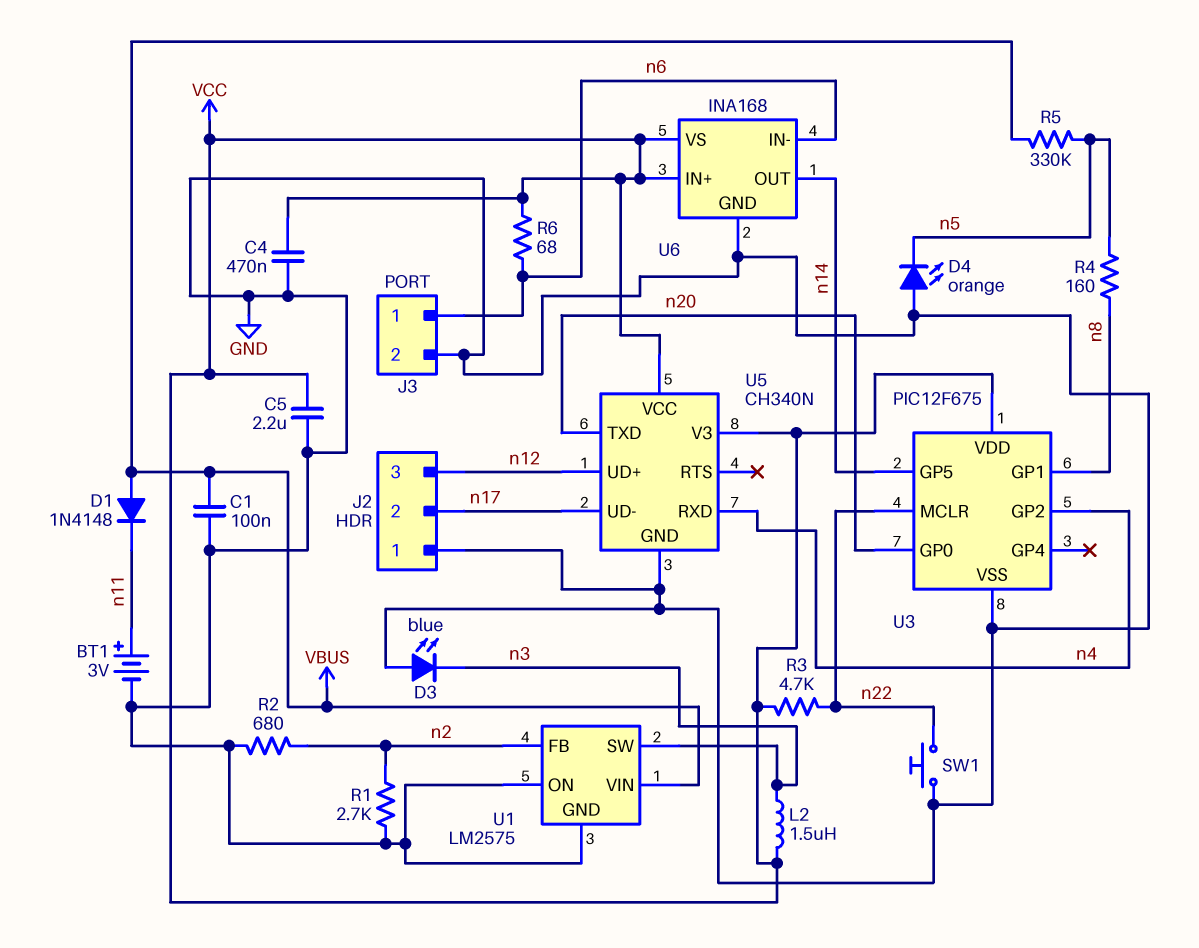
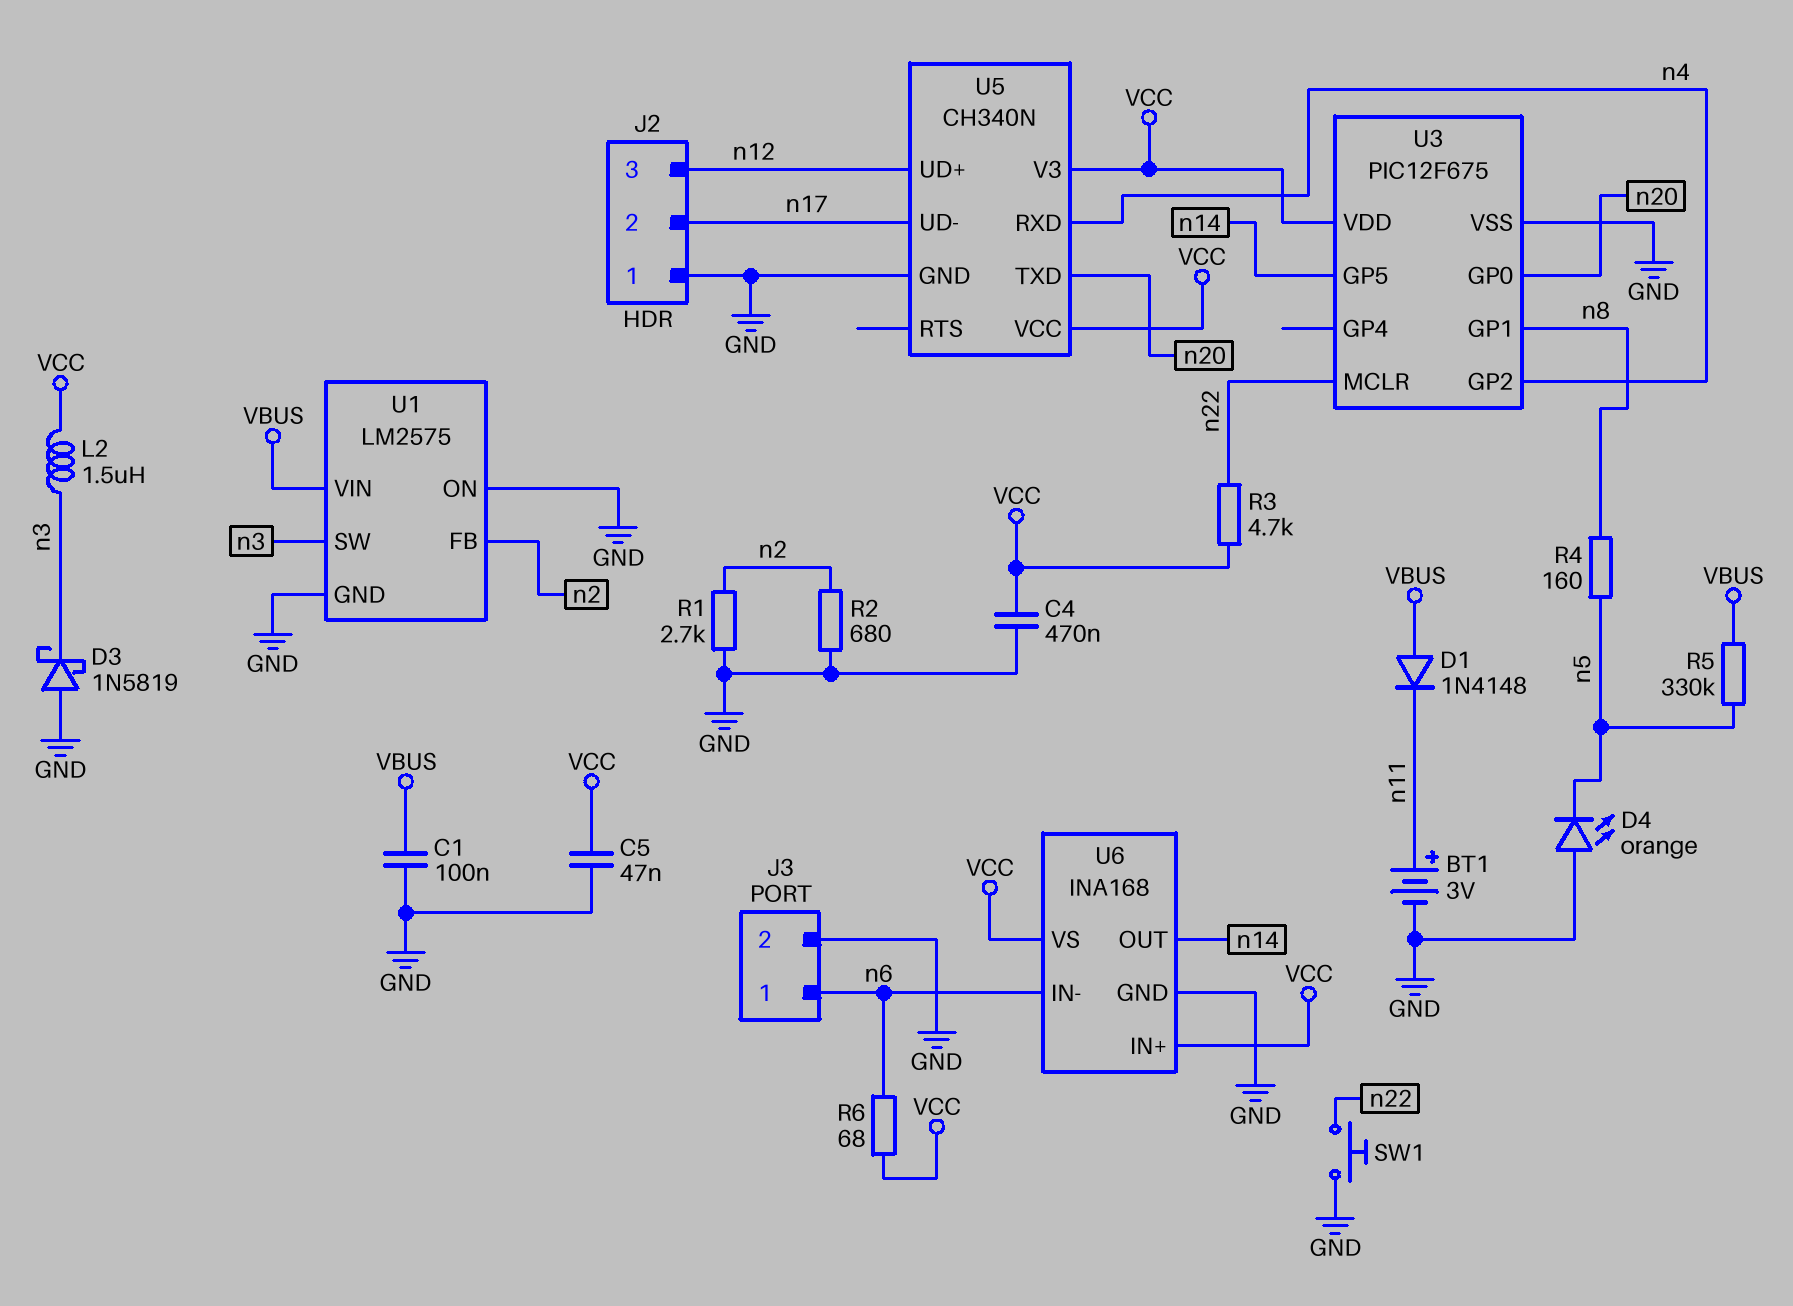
C5: 2.2uF (GND, VCC) -> 47nF (GND, VCC)
D3: LED blue (A GND, K n3) -> schottky 1N5819 (A GND, K n3)

